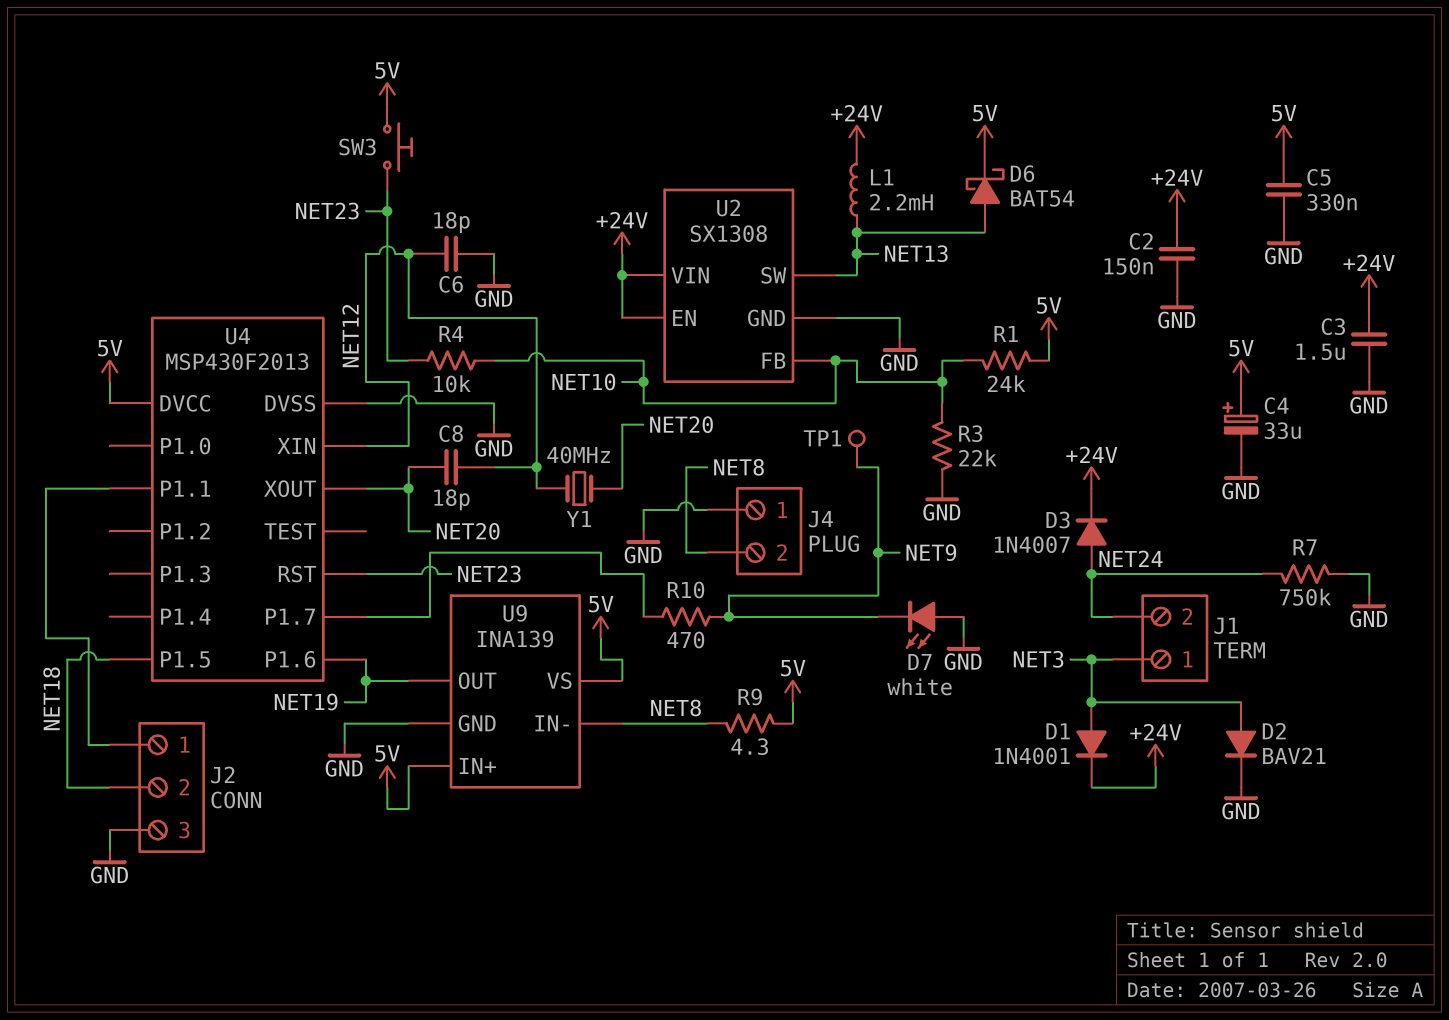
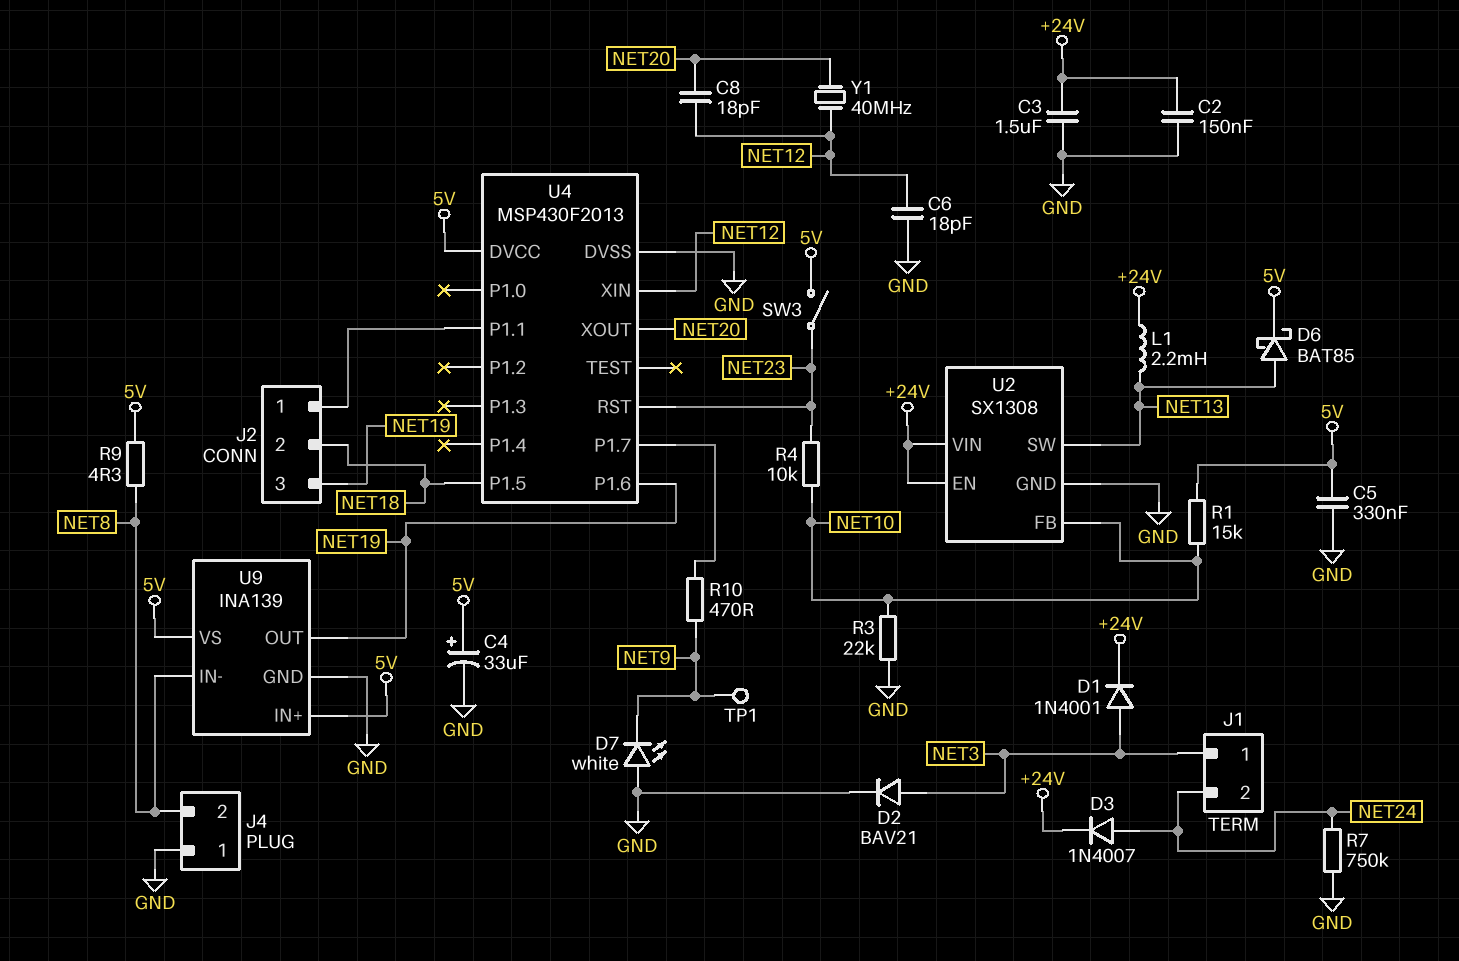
D6: schottky BAT54 (A NET13, K 5V) -> schottky BAT85 (A NET13, K 5V)
J2 pin 3: GND -> NET19
R1: 24k (5V, NET10) -> 15k (5V, NET10)
SW3: button (5V, NET23) -> switch (5V, NET23)

